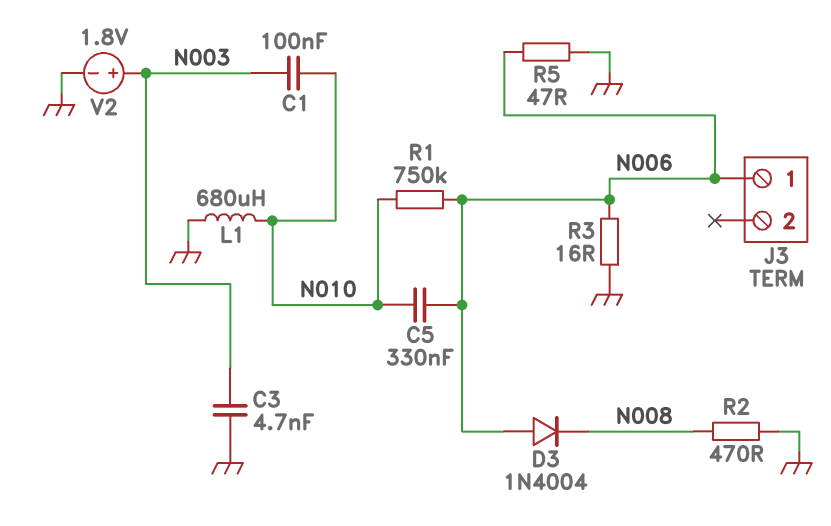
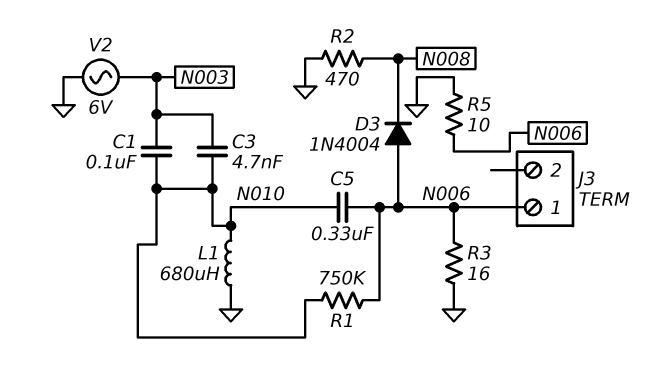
C3: 4.7nF (GND, N003) -> 4.7nF (N003, N010)
R5: 47 (GND, N006) -> 10 (GND, N006)
V2: 1.8V (plus N003, minus GND) -> AC 6V (GND, N003)

